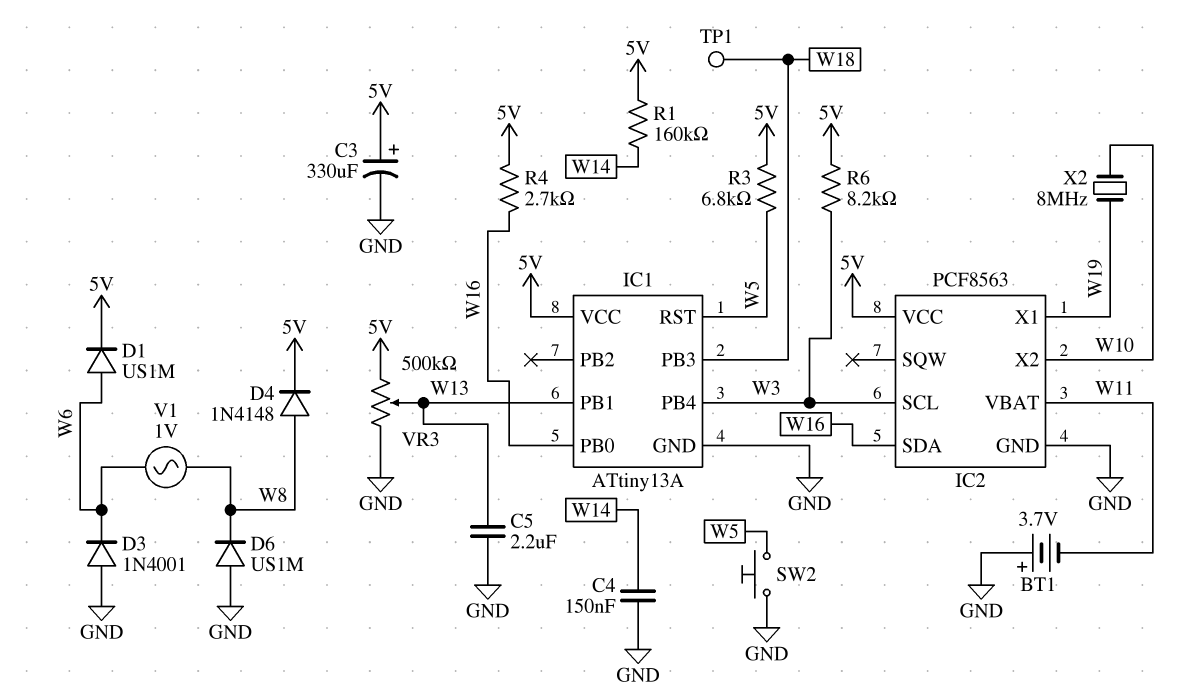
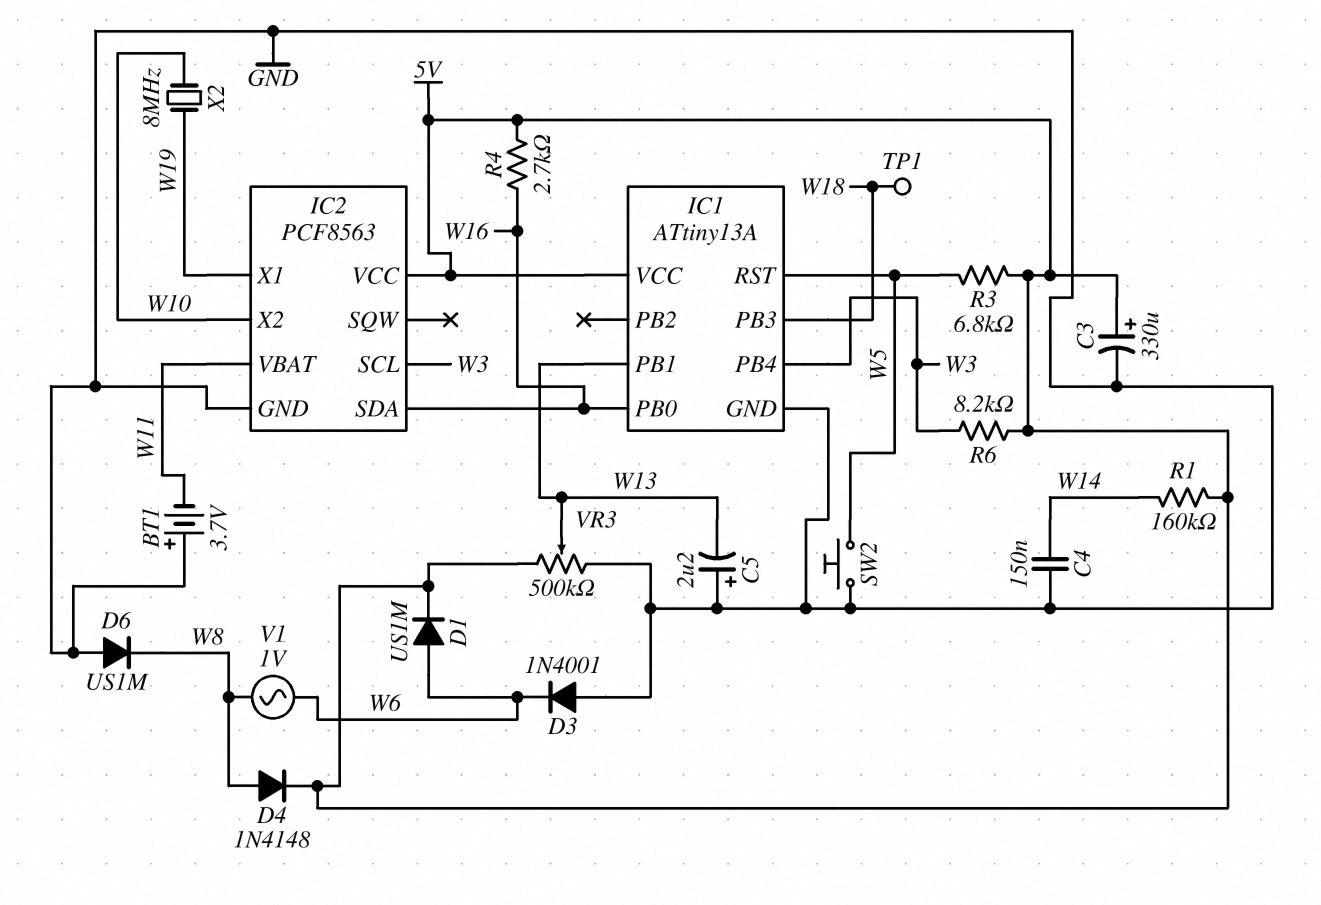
C5: 2.2uF (GND, W13) -> 2.2uF (plus GND, minus W13)

